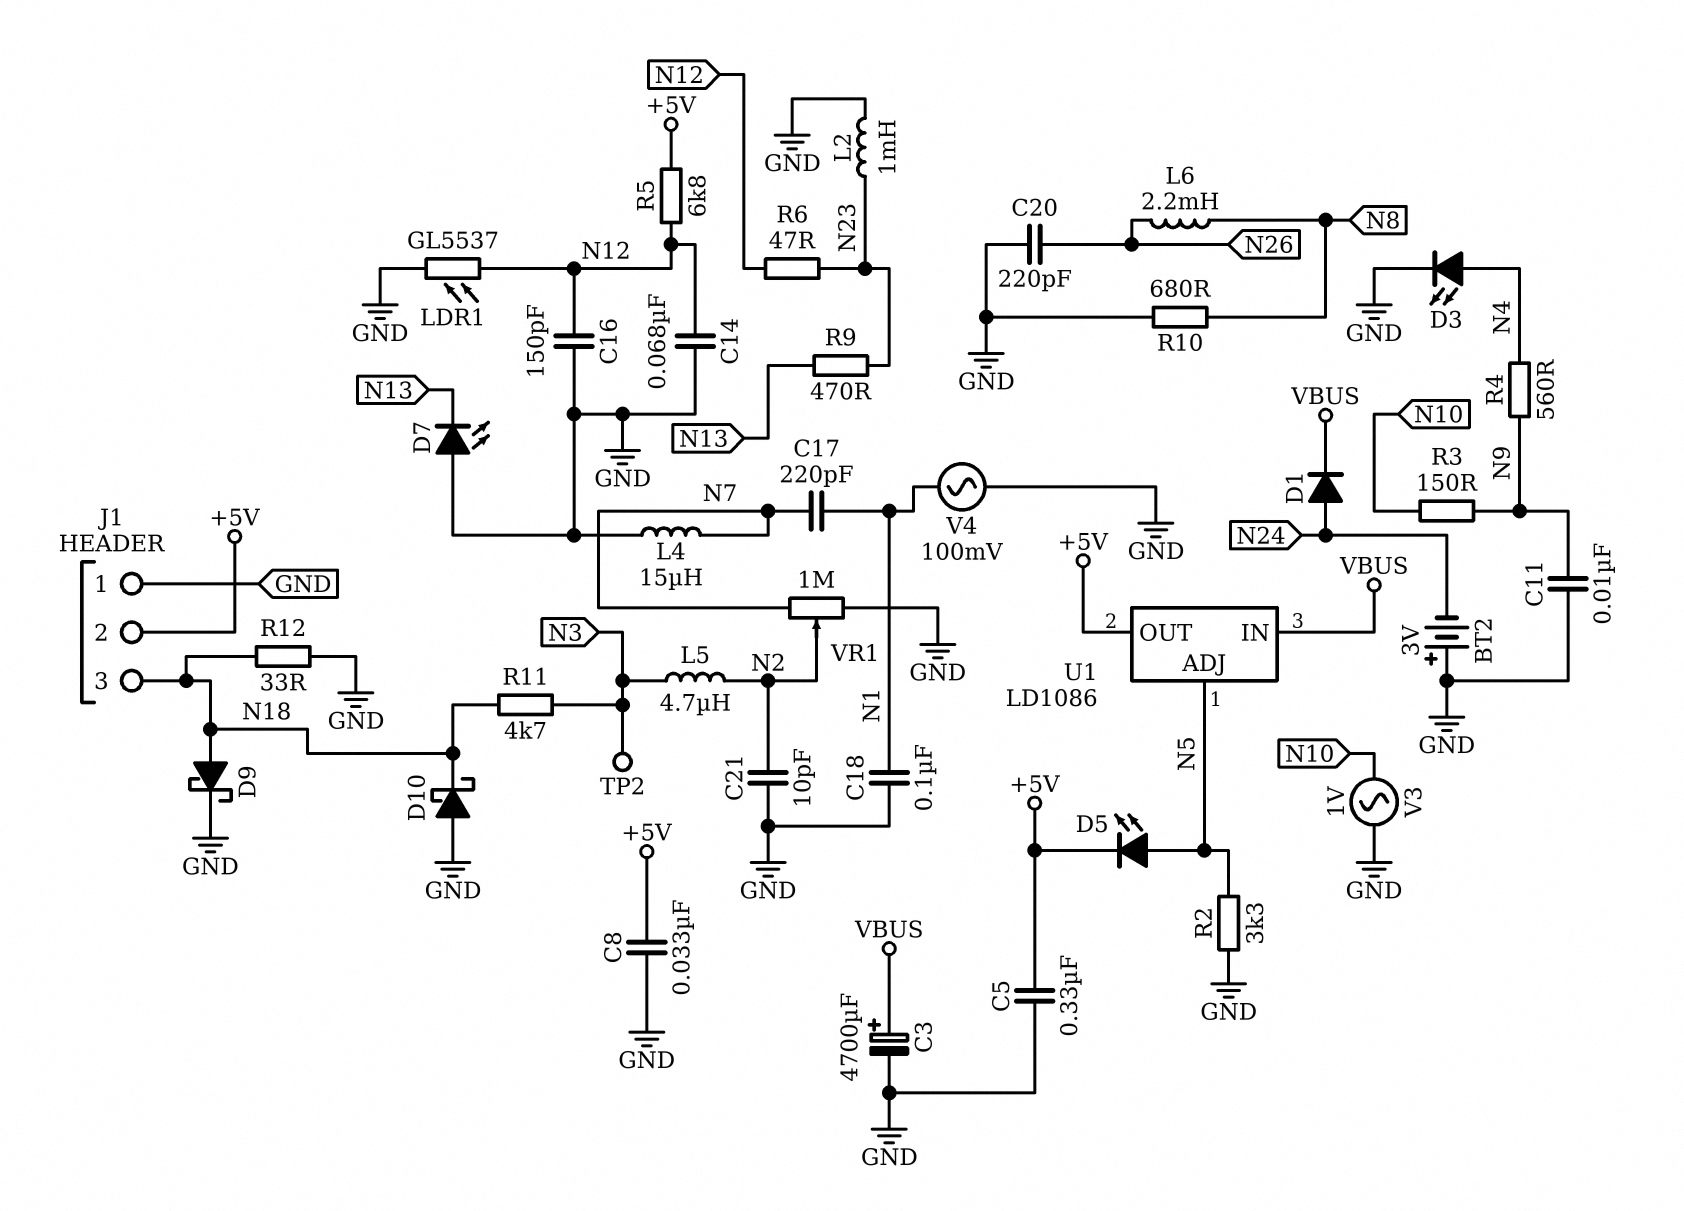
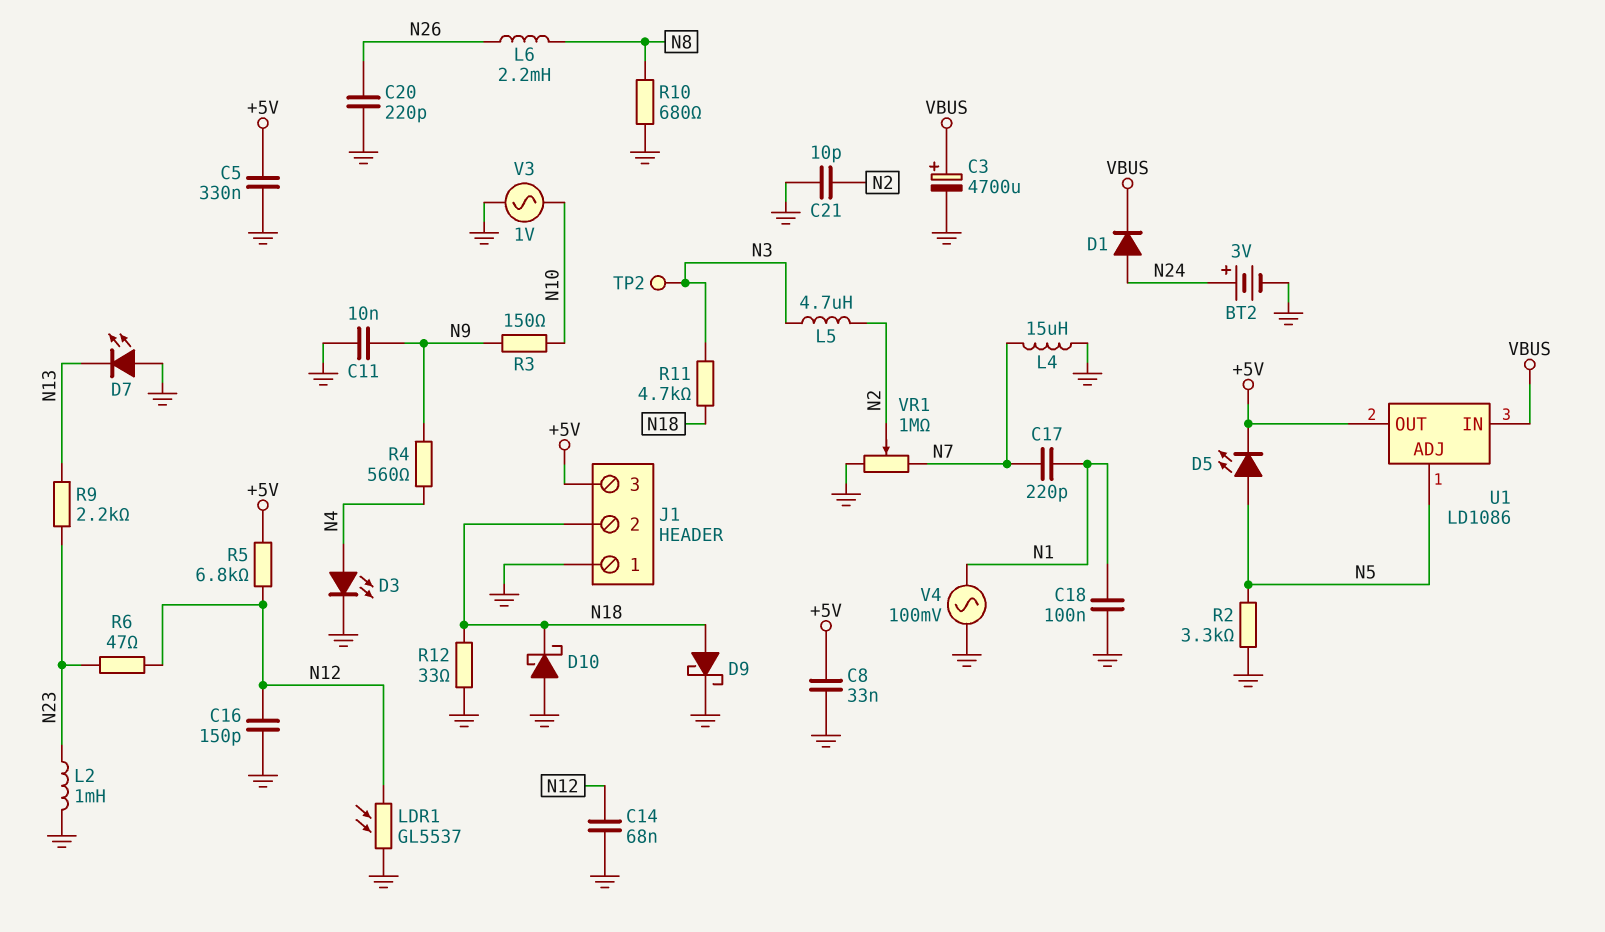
BT2: 3V (plus GND, minus N24) -> 3V (plus N24, minus GND)
J1 pin 2: +5V -> N18
J1 pin 3: N18 -> +5V
R9: 470 (N13, N23) -> 2.2k (N13, N23)

